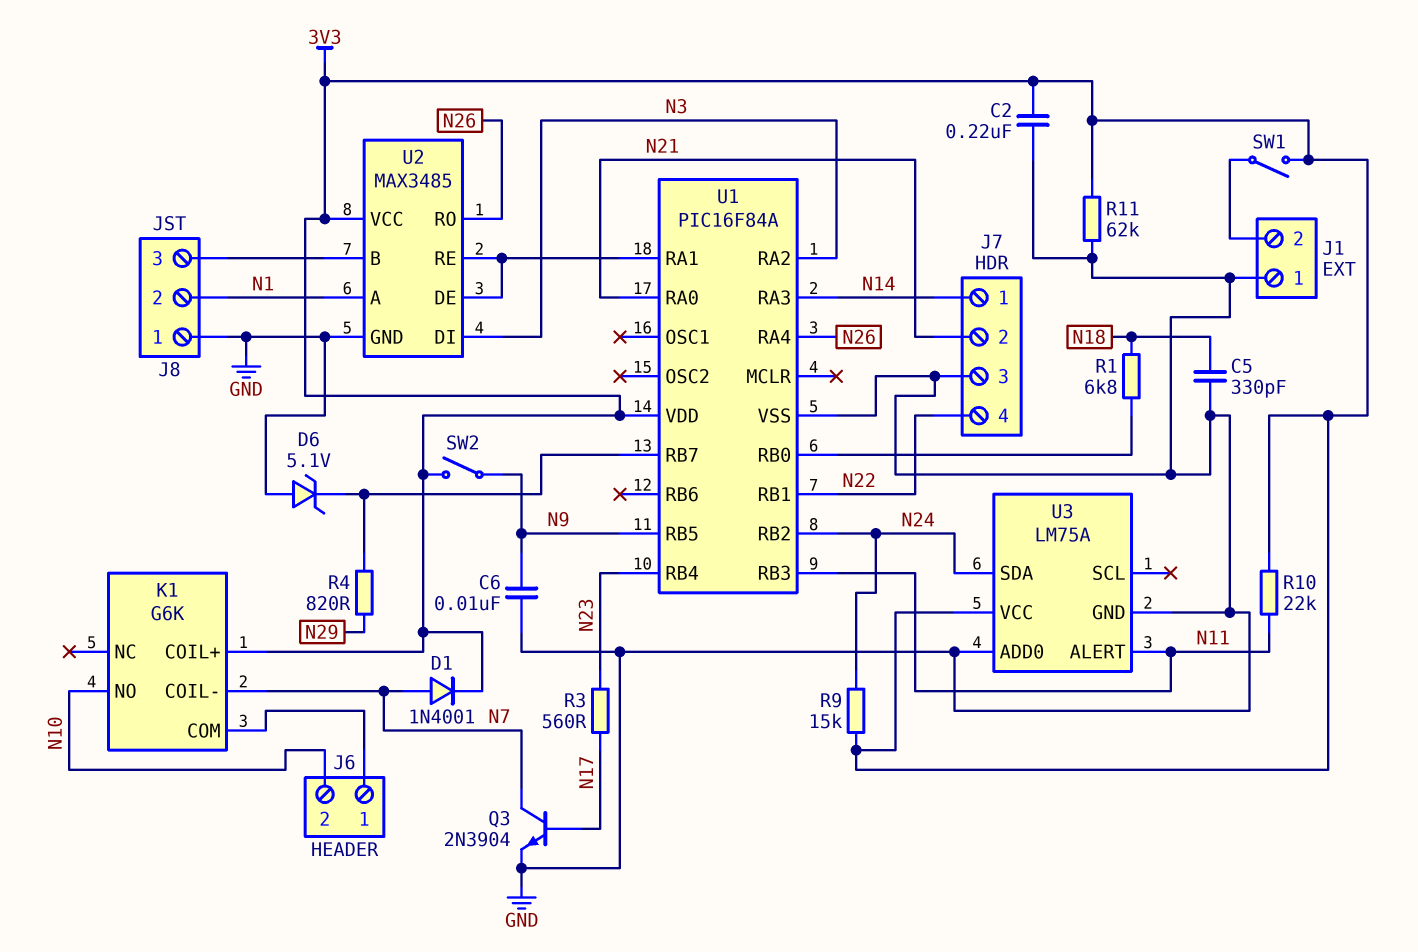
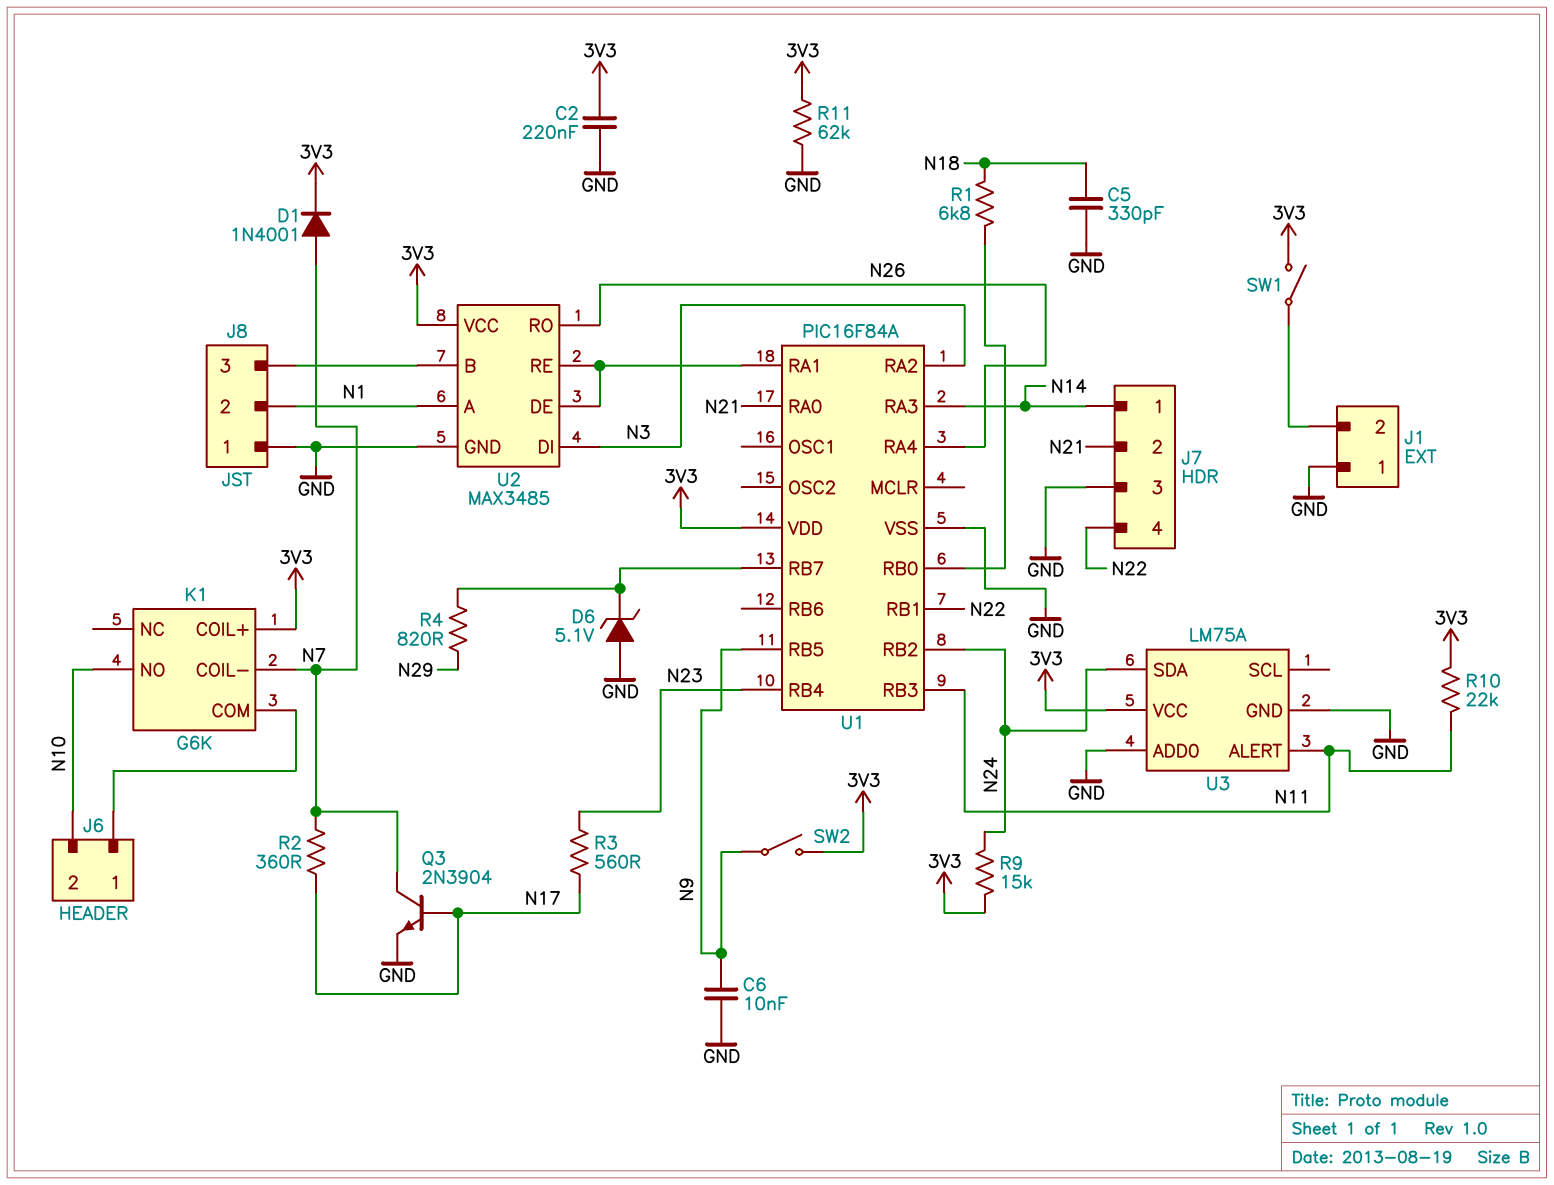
R2: none -> 360 (N7, N17)

